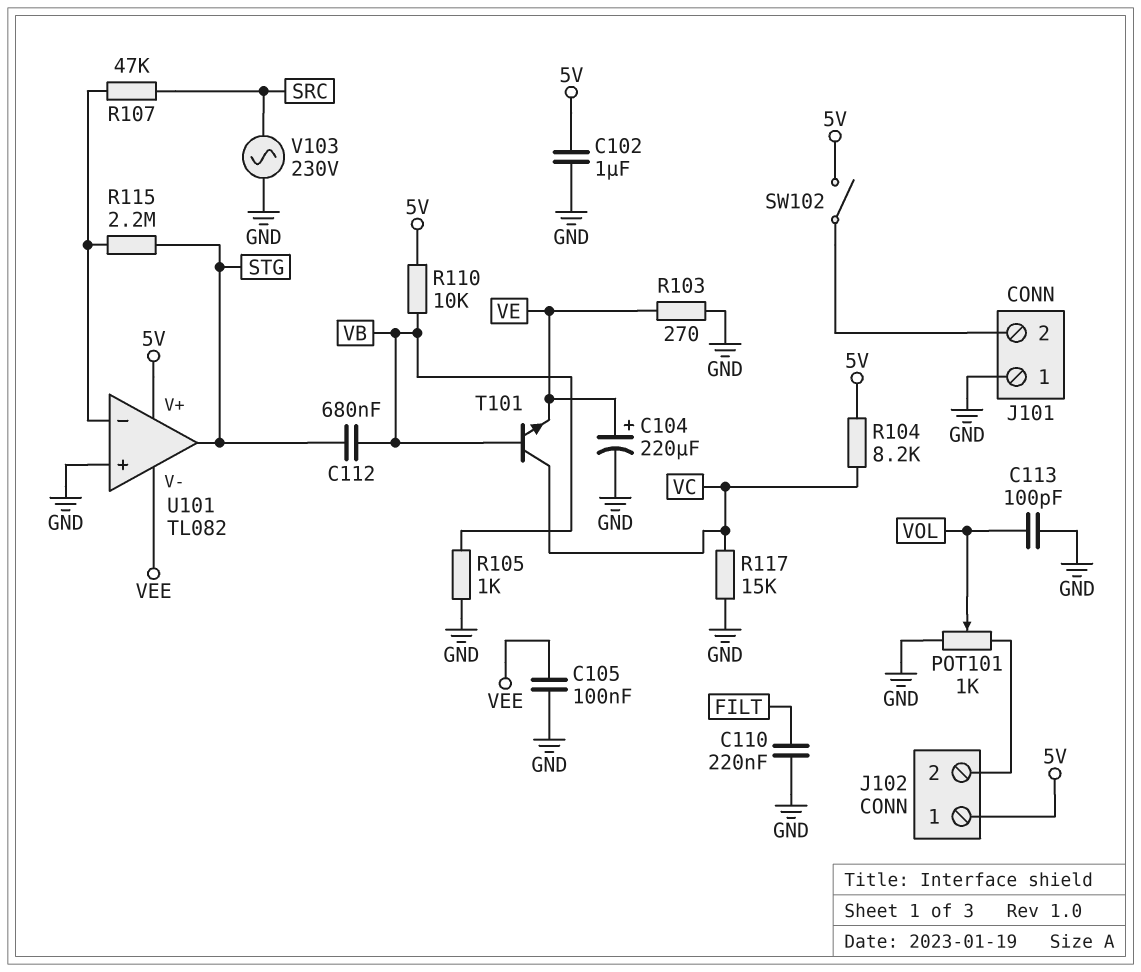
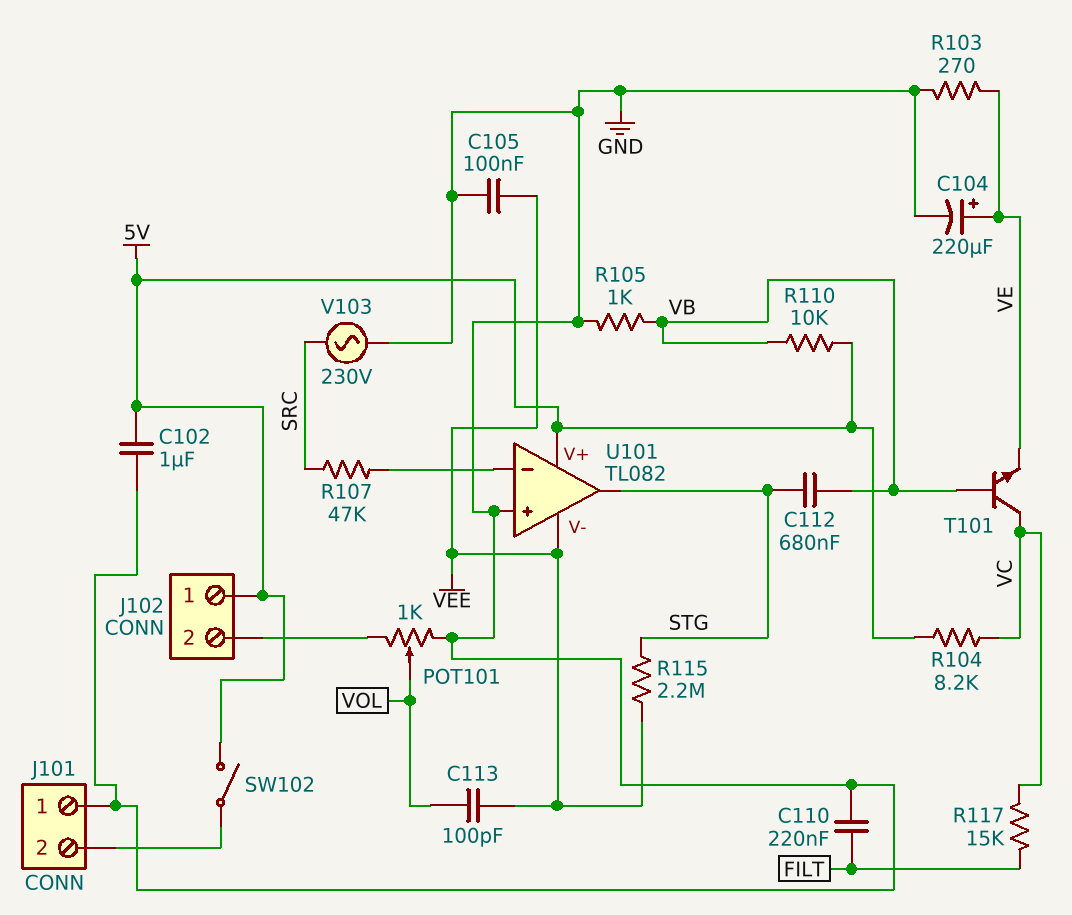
C113: 100pF (GND, VOL) -> 100pF (VEE, VOL)
R115: 2.2M (STG, U101/in-) -> 2.2M (STG, VEE)
R117: 15k (GND, VC) -> 15k (FILT, VC)

